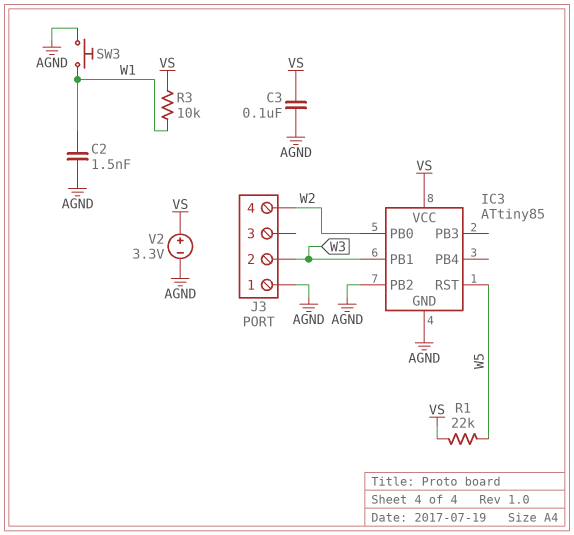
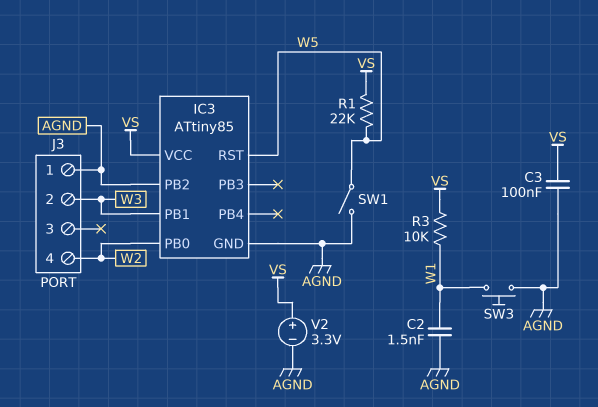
SW1: none -> switch (AGND, W5)

